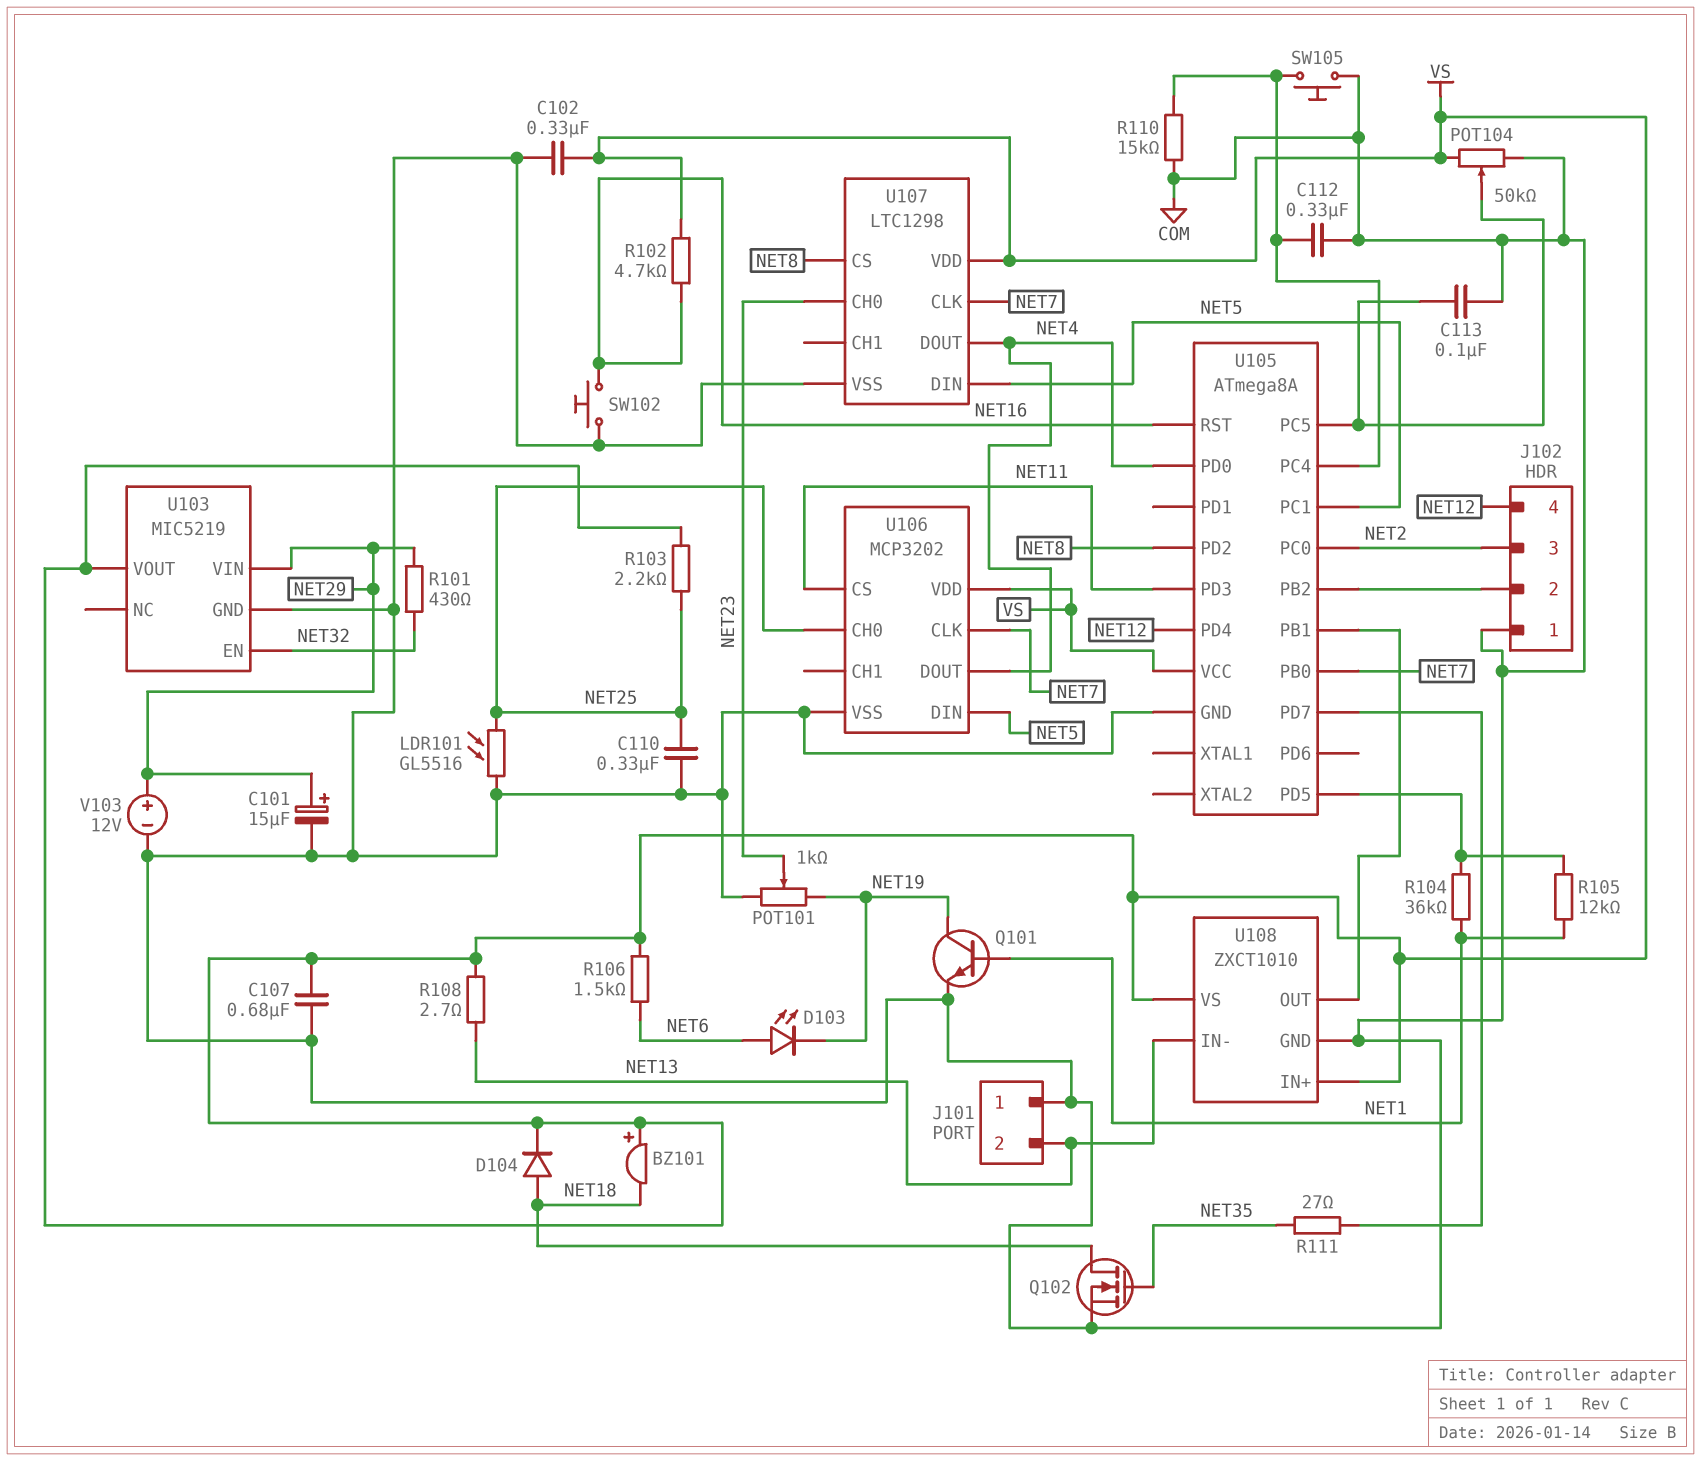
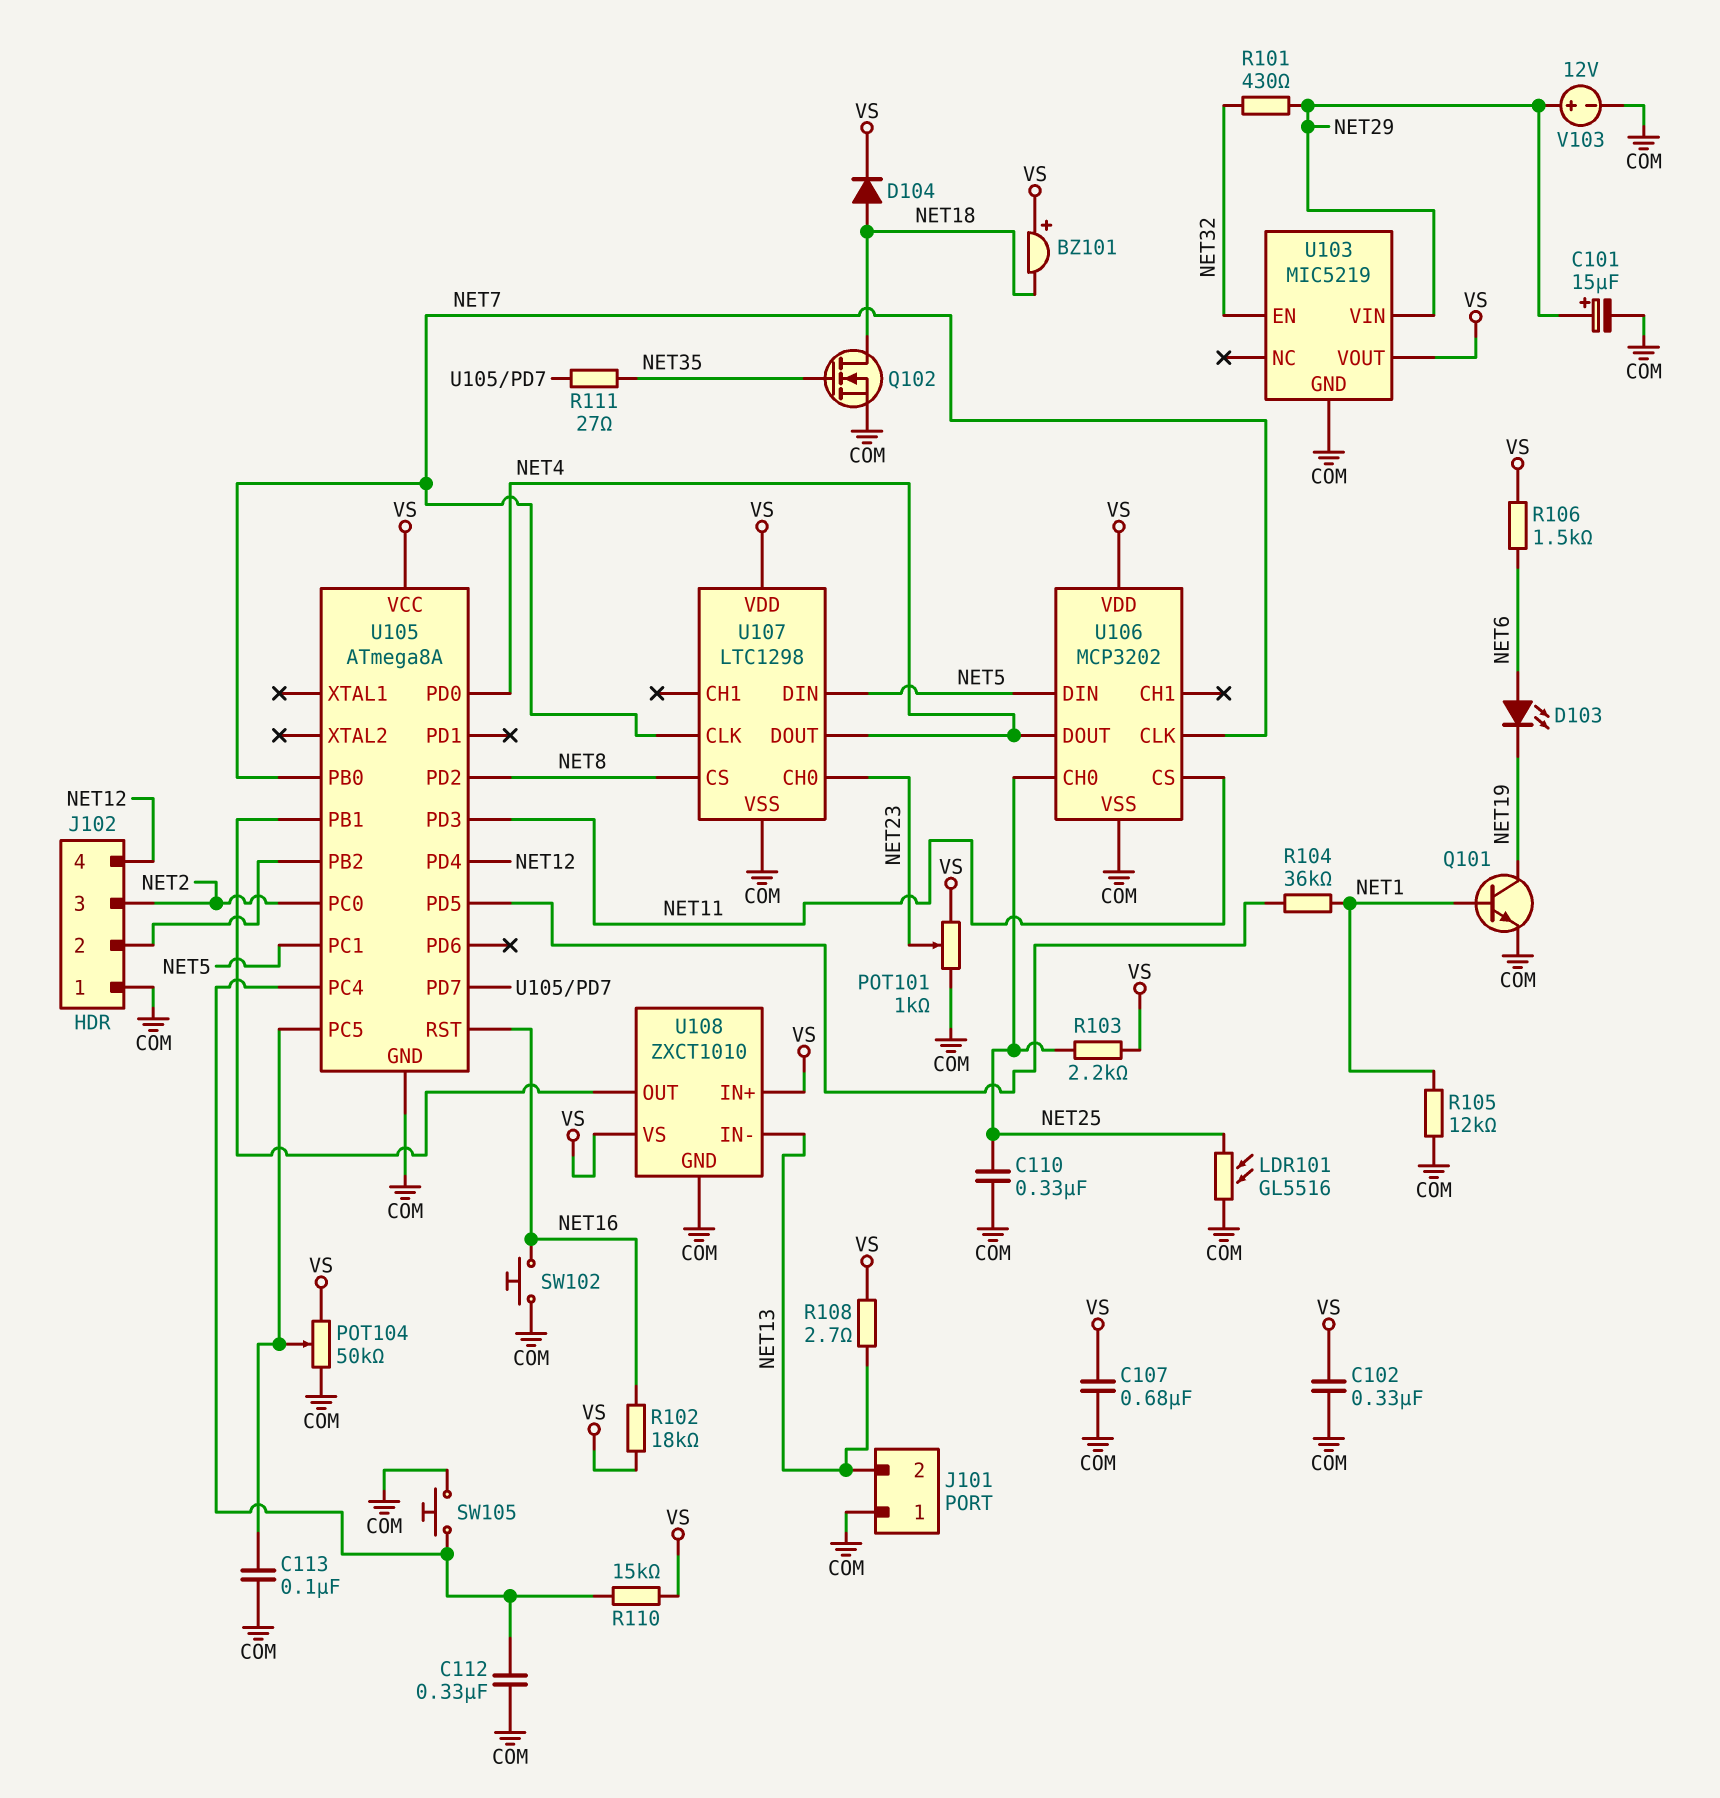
POT101: 1k (COM, NET19, wiper NET23) -> 1k (COM, VS, wiper NET23)
R102: 4.7k (NET16, VS) -> 18k (NET16, VS)
R105: 12k (NET1, U105/PD5) -> 12k (COM, NET1)
R110: 15k (COM, U105/PC4) -> 15k (U105/PC4, VS)

